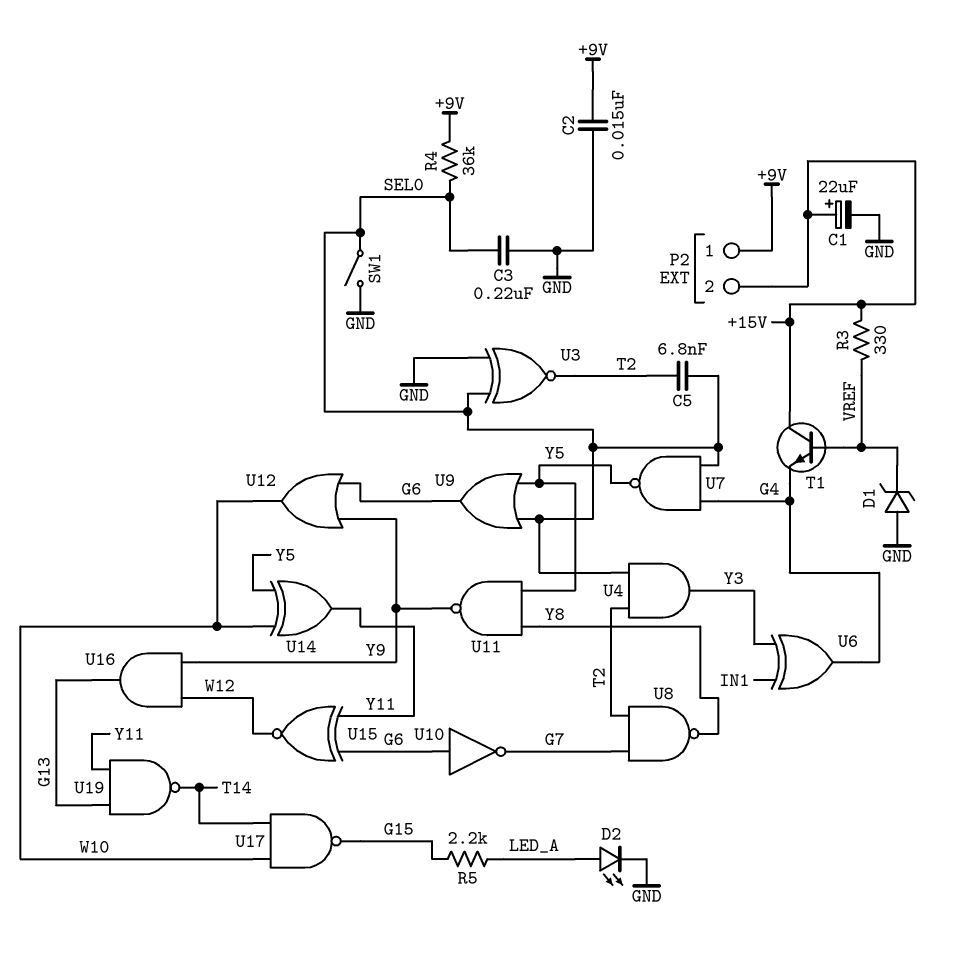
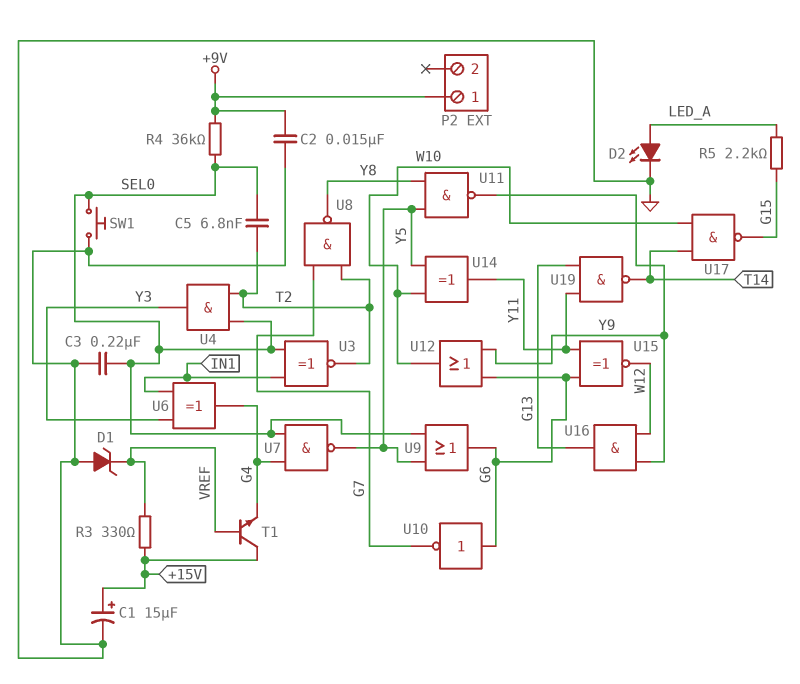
C1: 22uF (plus +15V, minus GND) -> 15uF (plus +15V, minus GND)
P2 pin 2: +15V -> none
SW1: switch (GND, SEL0) -> button (GND, SEL0)
U3: XNOR (in GND, in SEL0, out T2) -> XNOR (in IN1, in SEL0, out T2)

